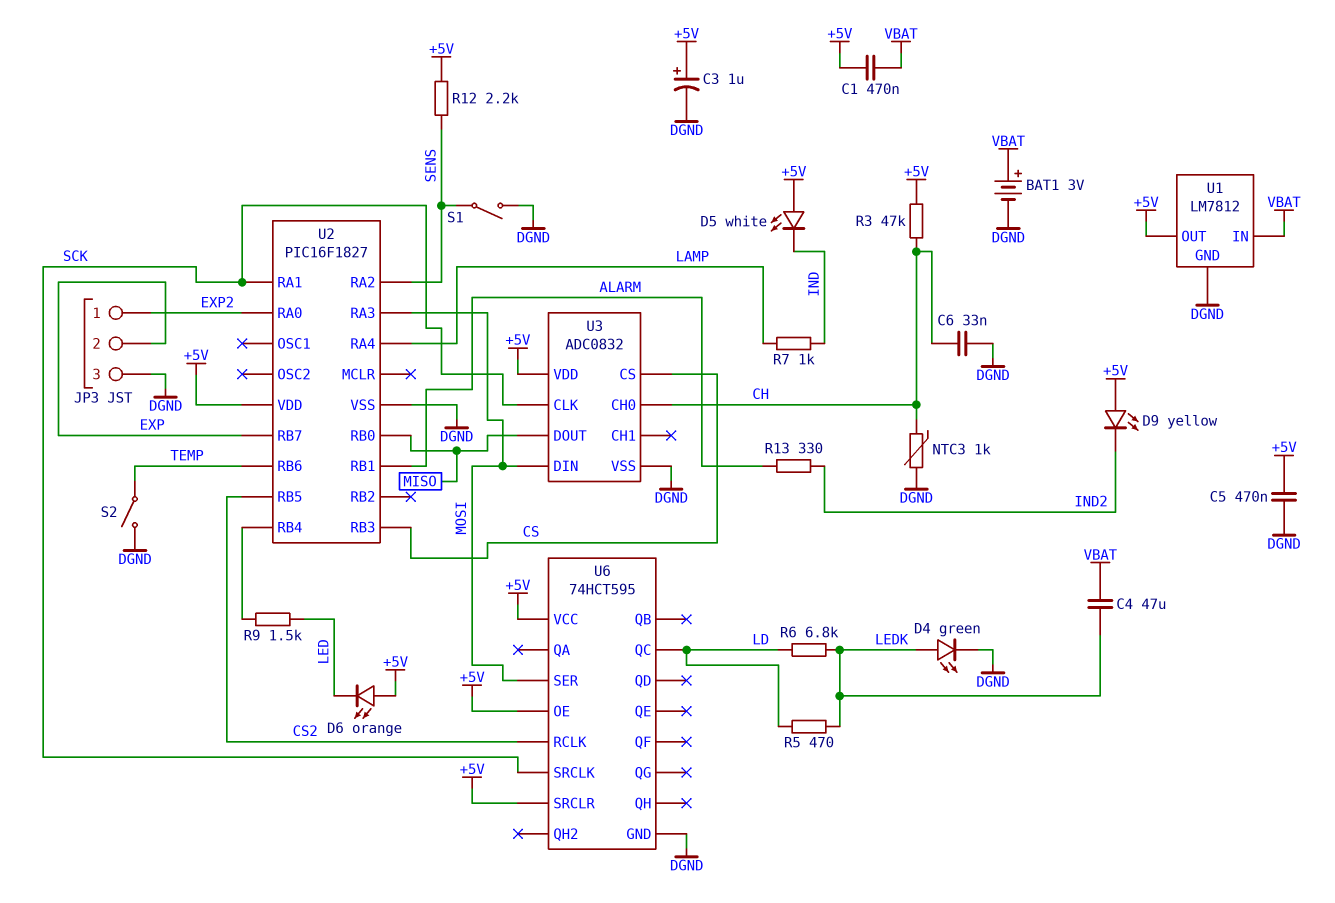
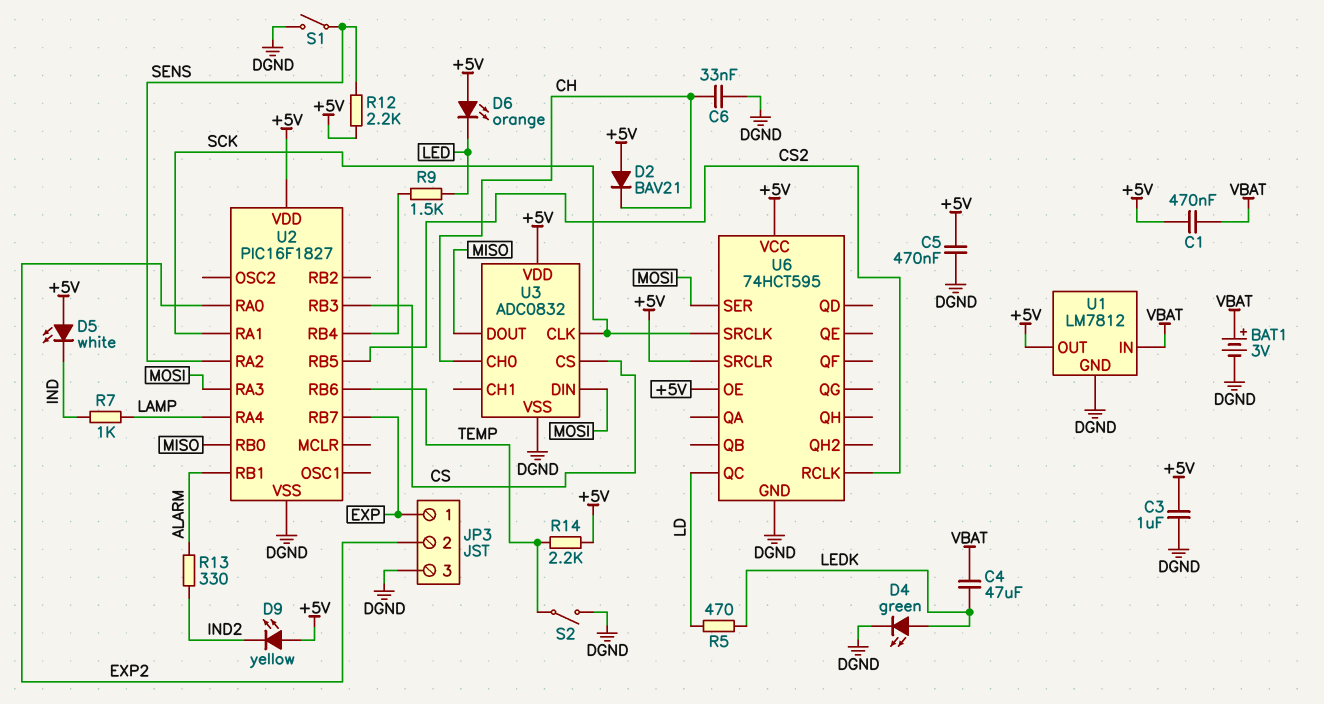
C3: 1uF (plus +5V, minus DGND) -> 1uF (+5V, DGND)
D2: none -> diode BAV21 (A +5V, K CH)
JP3 pin 1: EXP2 -> EXP
JP3 pin 2: EXP -> EXP2
NTC3: 1k (CH, DGND) -> none
R3: 47k (+5V, CH) -> none
R6: 6.8k (LD, LEDK) -> none
R14: none -> 2.2k (+5V, TEMP)

